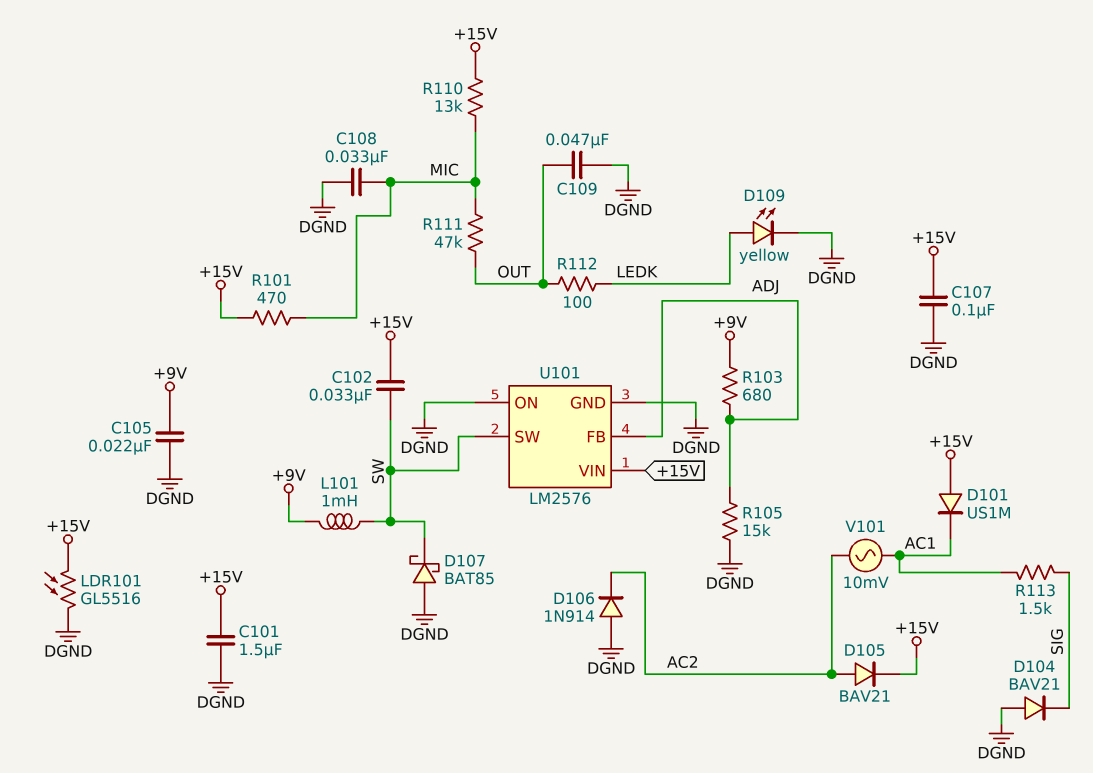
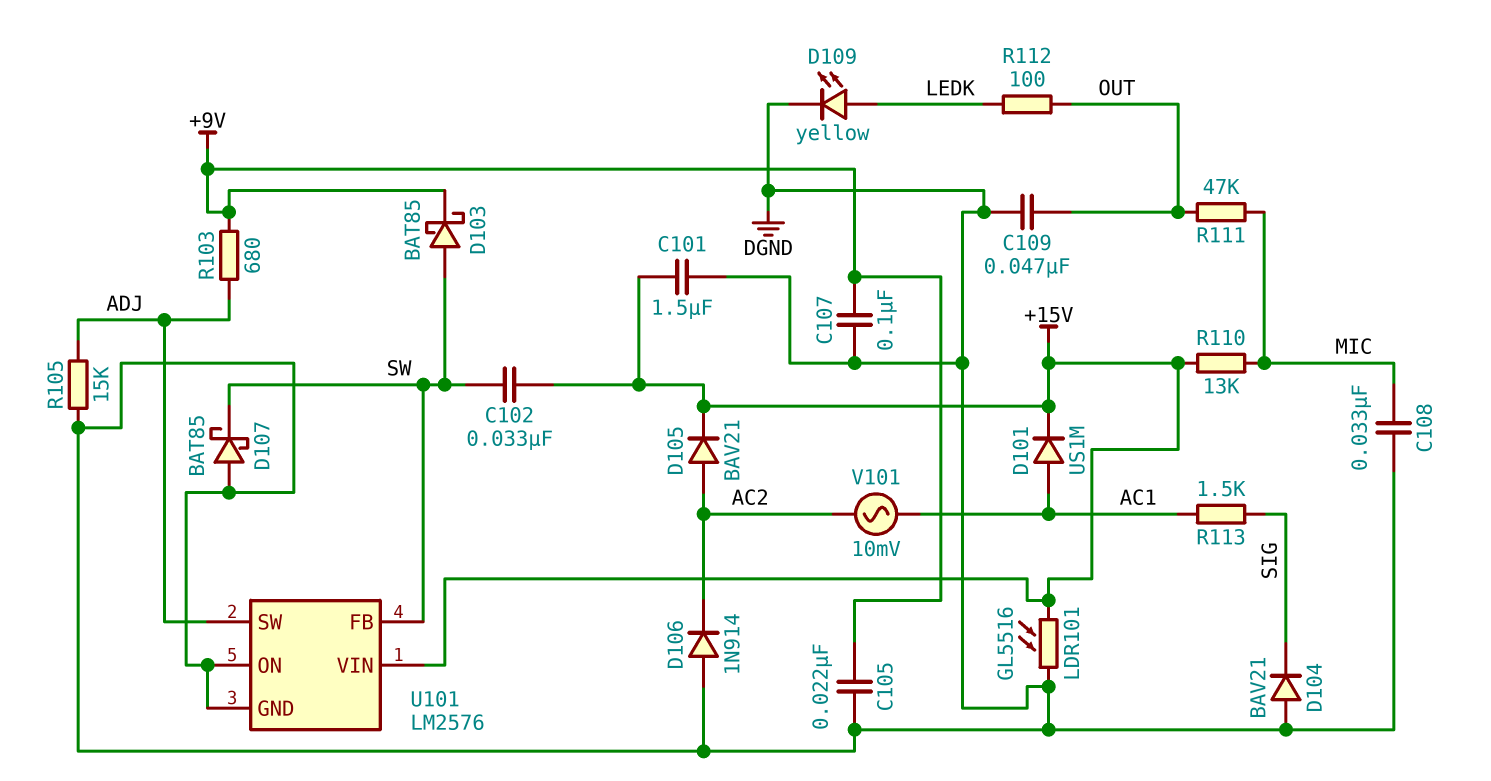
C107: 100nF (+15V, DGND) -> 100nF (+9V, DGND)
D101: diode US1M (A +15V, K AC1) -> diode US1M (A AC1, K +15V)
D103: none -> schottky BAT85 (A SW, K +9V)
L101: 1mH (+9V, SW) -> none
R101: 470 (+15V, MIC) -> none
U101 pin FB: ADJ -> SW
U101 pin SW: SW -> ADJ

